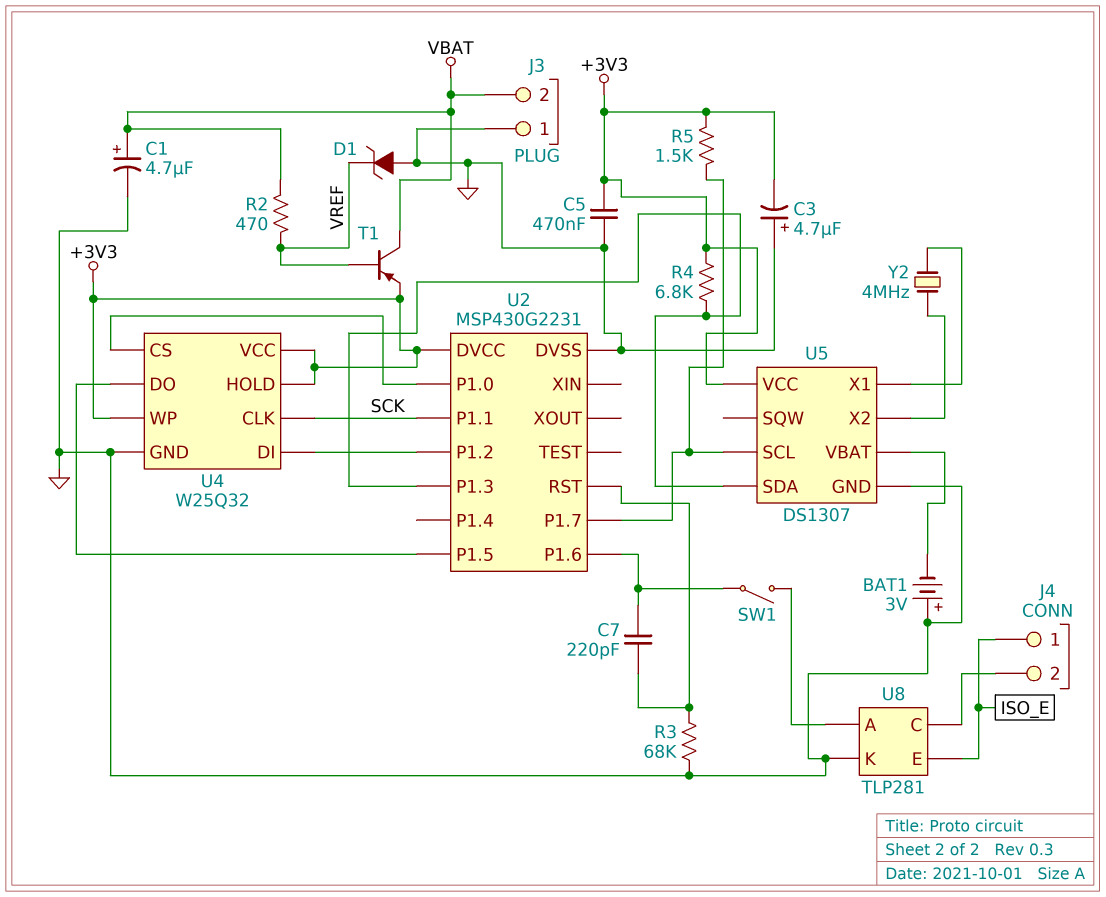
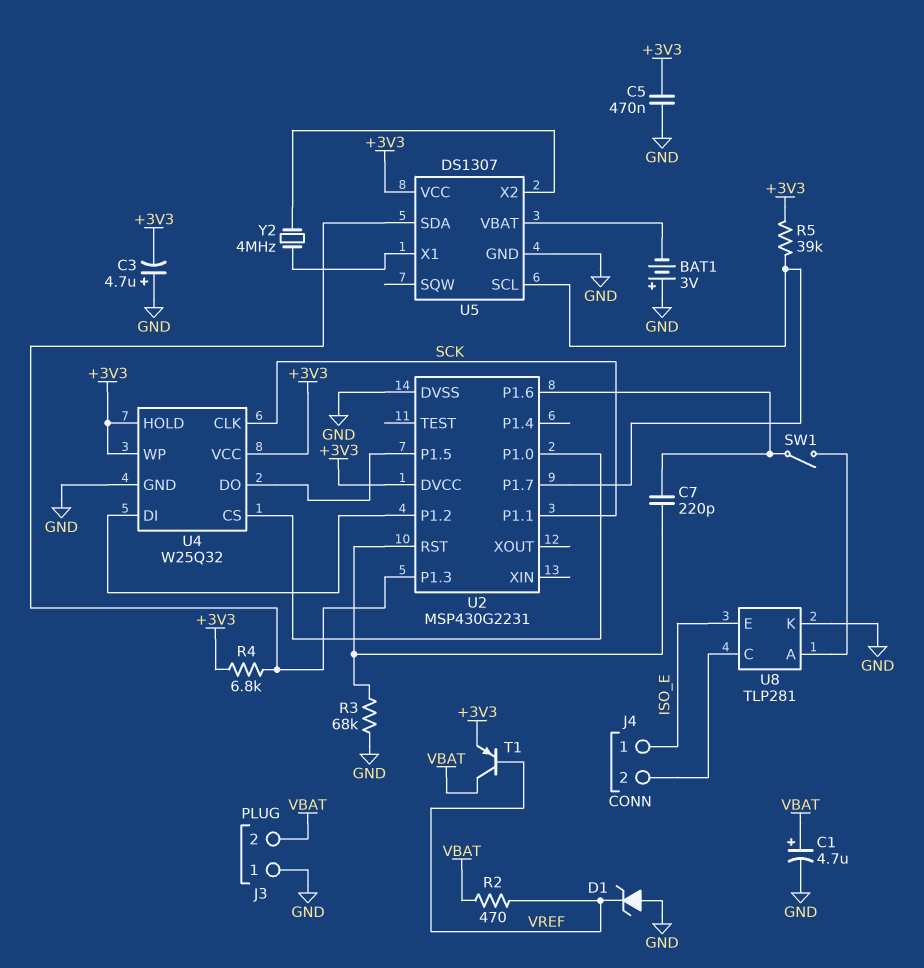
R5: 1.5k (+3V3, U2/P1.7) -> 39k (+3V3, U2/P1.7)

